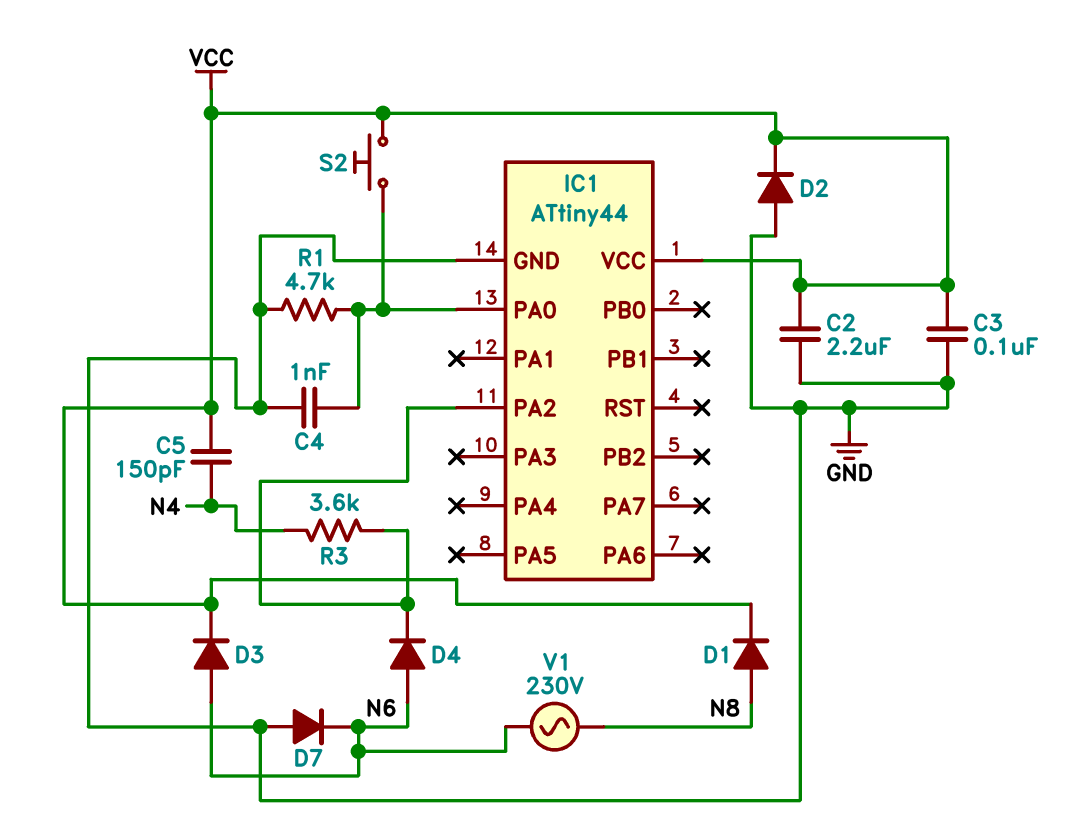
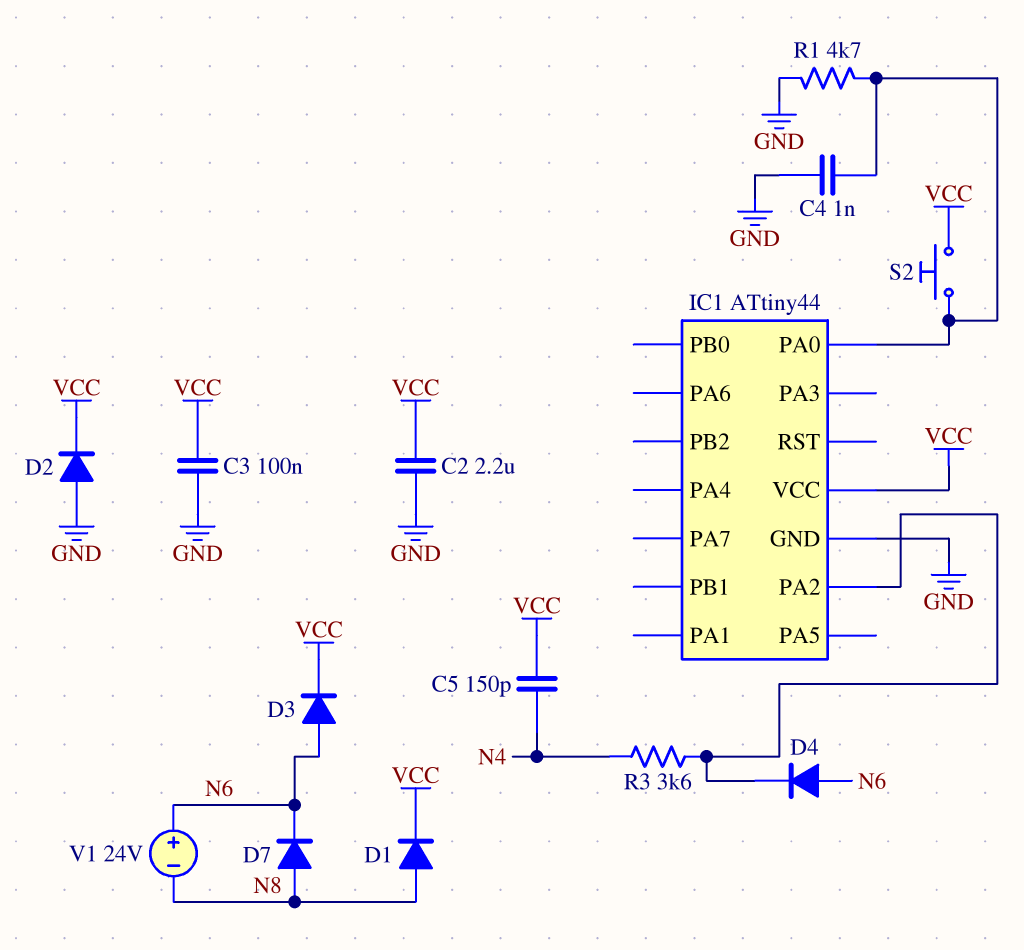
D7: diode (A GND, K N6) -> diode (A N8, K N6)
V1: AC 230V (N6, N8) -> 24V (plus N6, minus N8)

